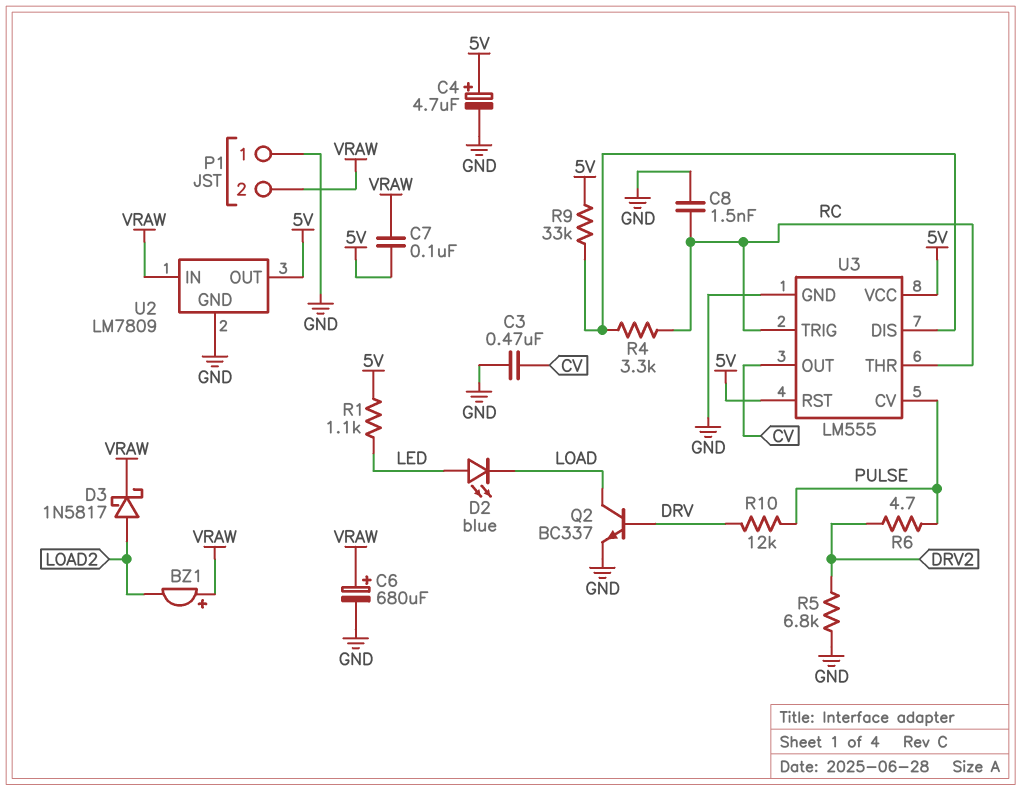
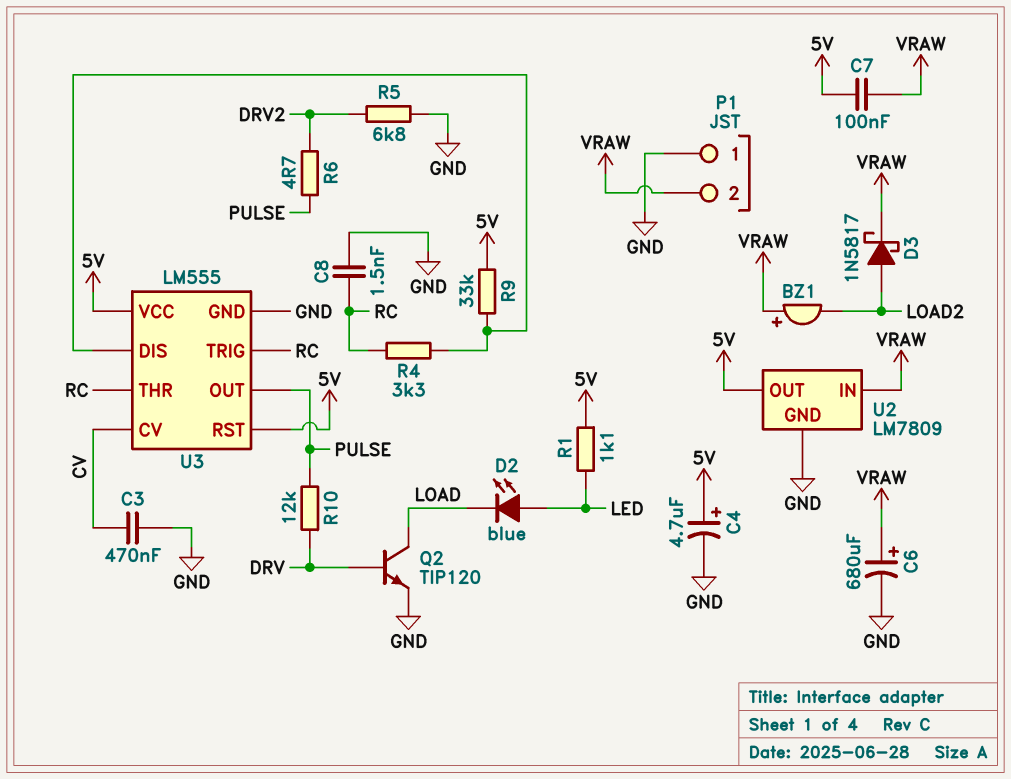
Q2: NPN BC337 (B DRV, C LOAD, E GND) -> NPN TIP120 (B DRV, C LOAD, E GND)
U3 pin CV: PULSE -> CV
U3 pin OUT: CV -> PULSE

